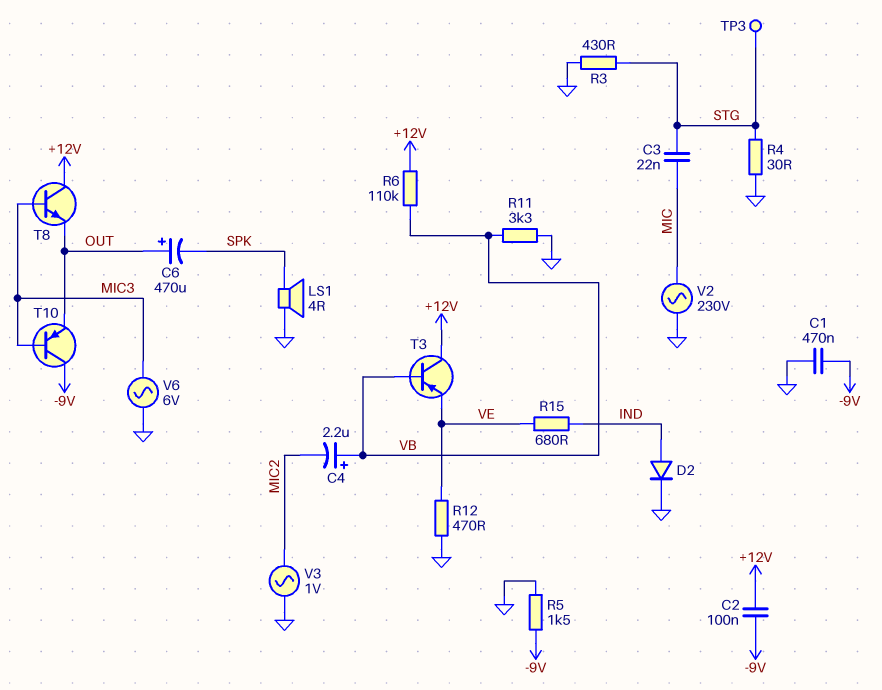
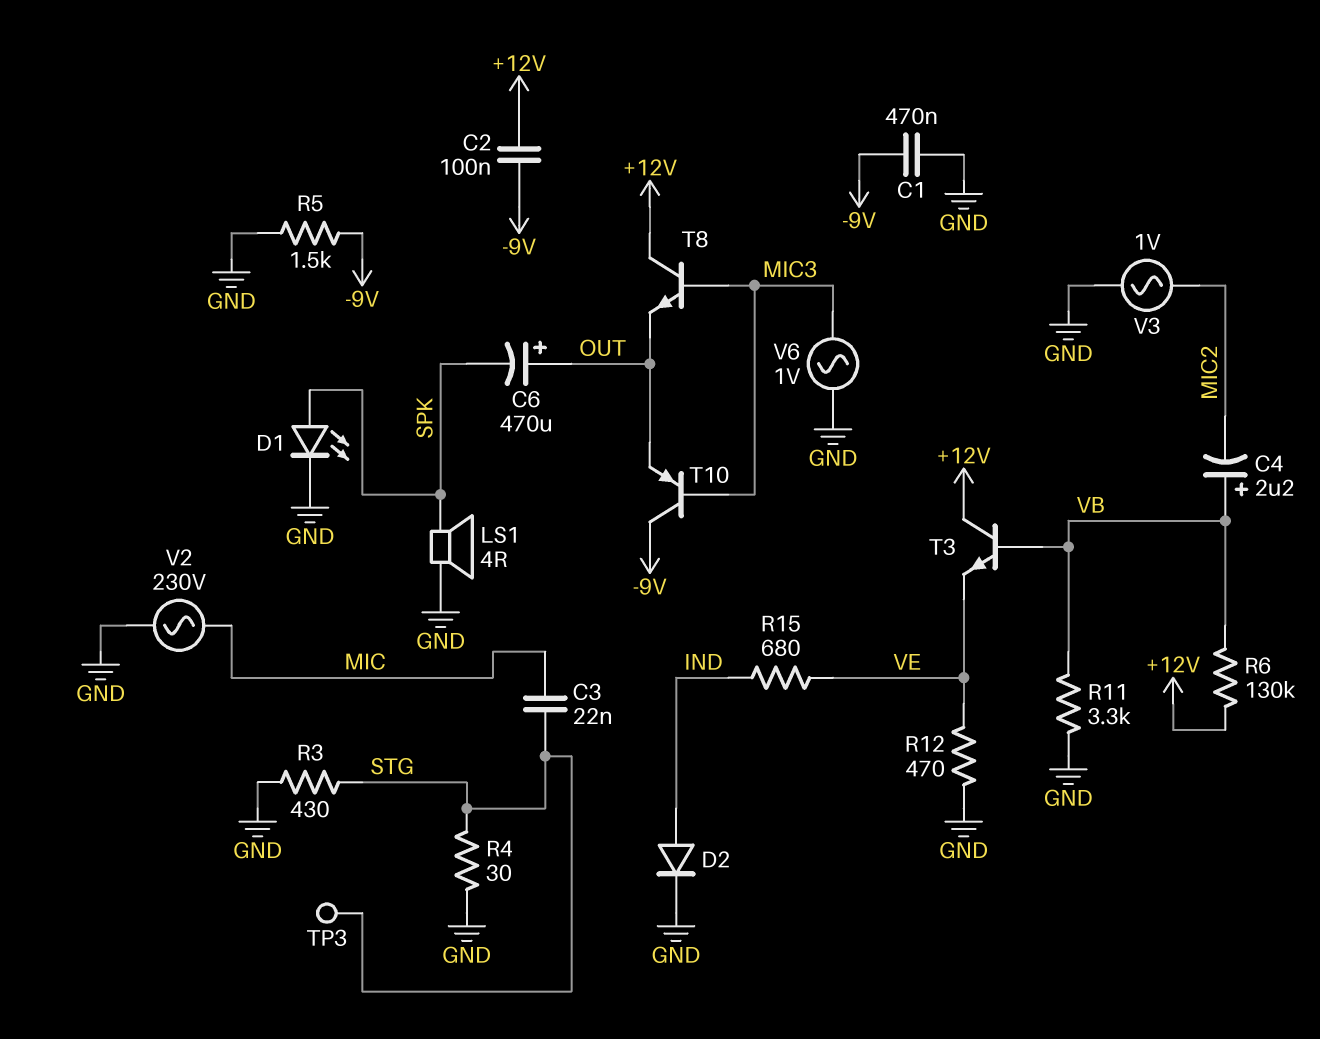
D1: none -> LED (A SPK, K GND)
R6: 110k (+12V, VB) -> 130k (+12V, VB)
T3: PNP (B VB, C +12V, E VE) -> NPN (B VB, C +12V, E VE)
V6: AC 6V (GND, MIC3) -> AC 1V (GND, MIC3)

